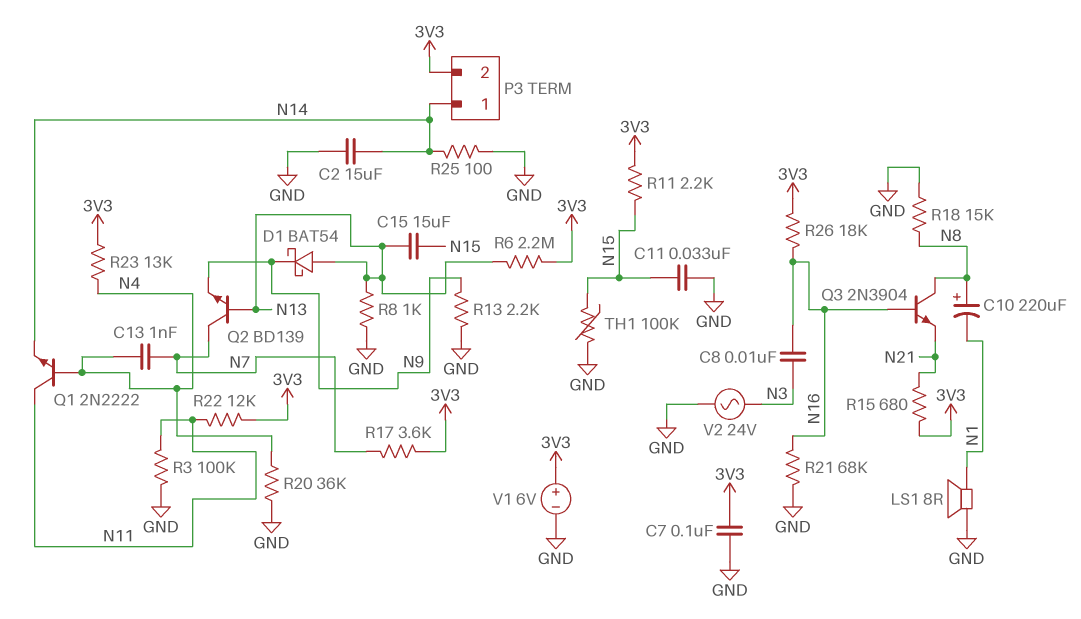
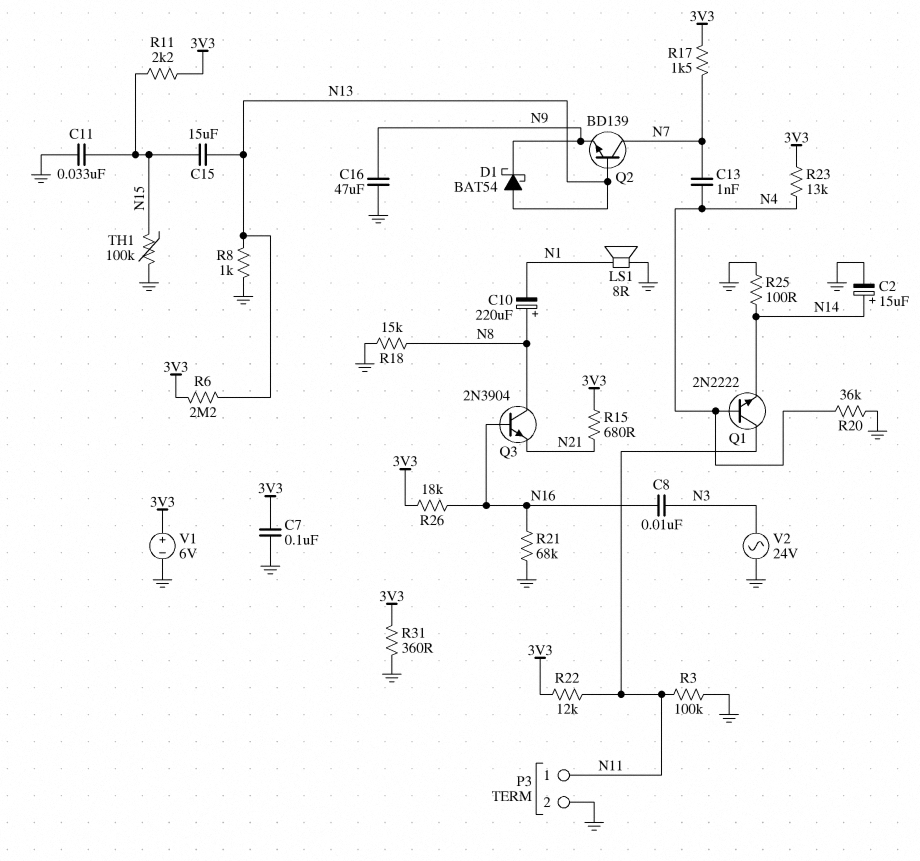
C2: 15uF (GND, N14) -> 15uF (plus N14, minus GND)
C16: none -> 47uF (GND, N9)
P3 pin 1: N14 -> N11
P3 pin 2: 3V3 -> GND
R13: 2.2k (GND, N9) -> none
R17: 3.6k (3V3, N7) -> 1.5k (3V3, N7)
R31: none -> 360 (3V3, GND)

